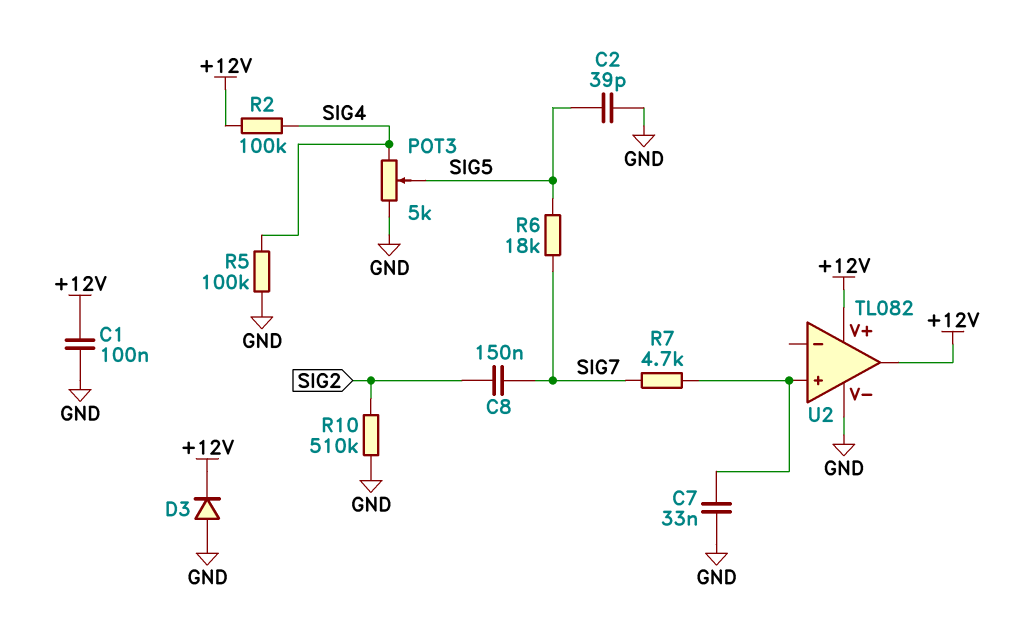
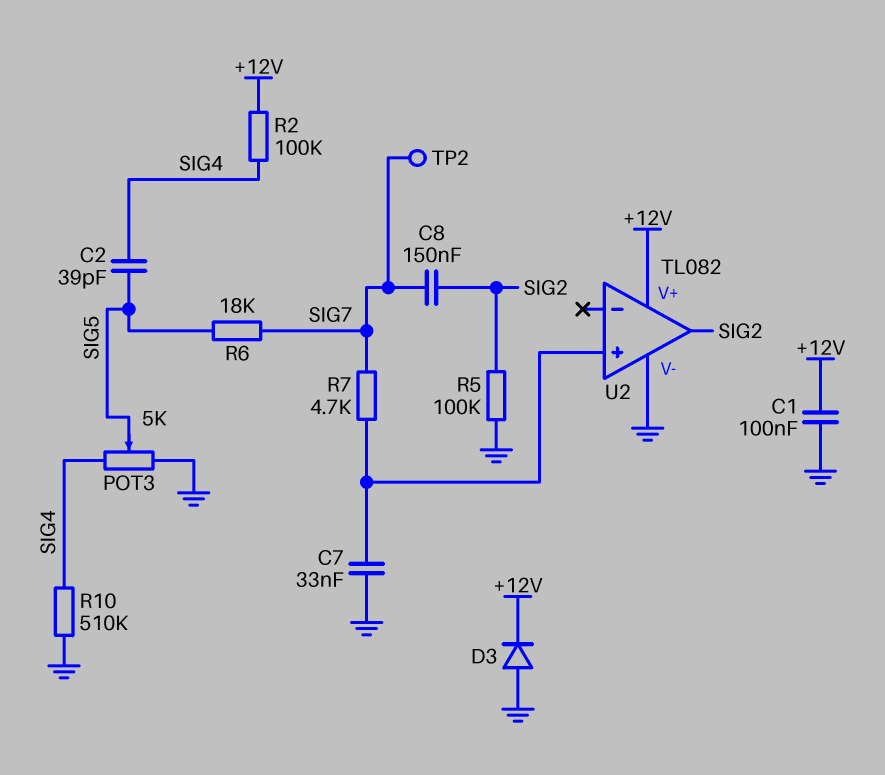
C2: 39pF (GND, SIG5) -> 39pF (SIG4, SIG5)
R5: 100k (GND, SIG4) -> 100k (GND, SIG2)
R10: 510k (GND, SIG2) -> 510k (GND, SIG4)
TP2: none -> test point (SIG7)
U2 pin out: +12V -> SIG2

